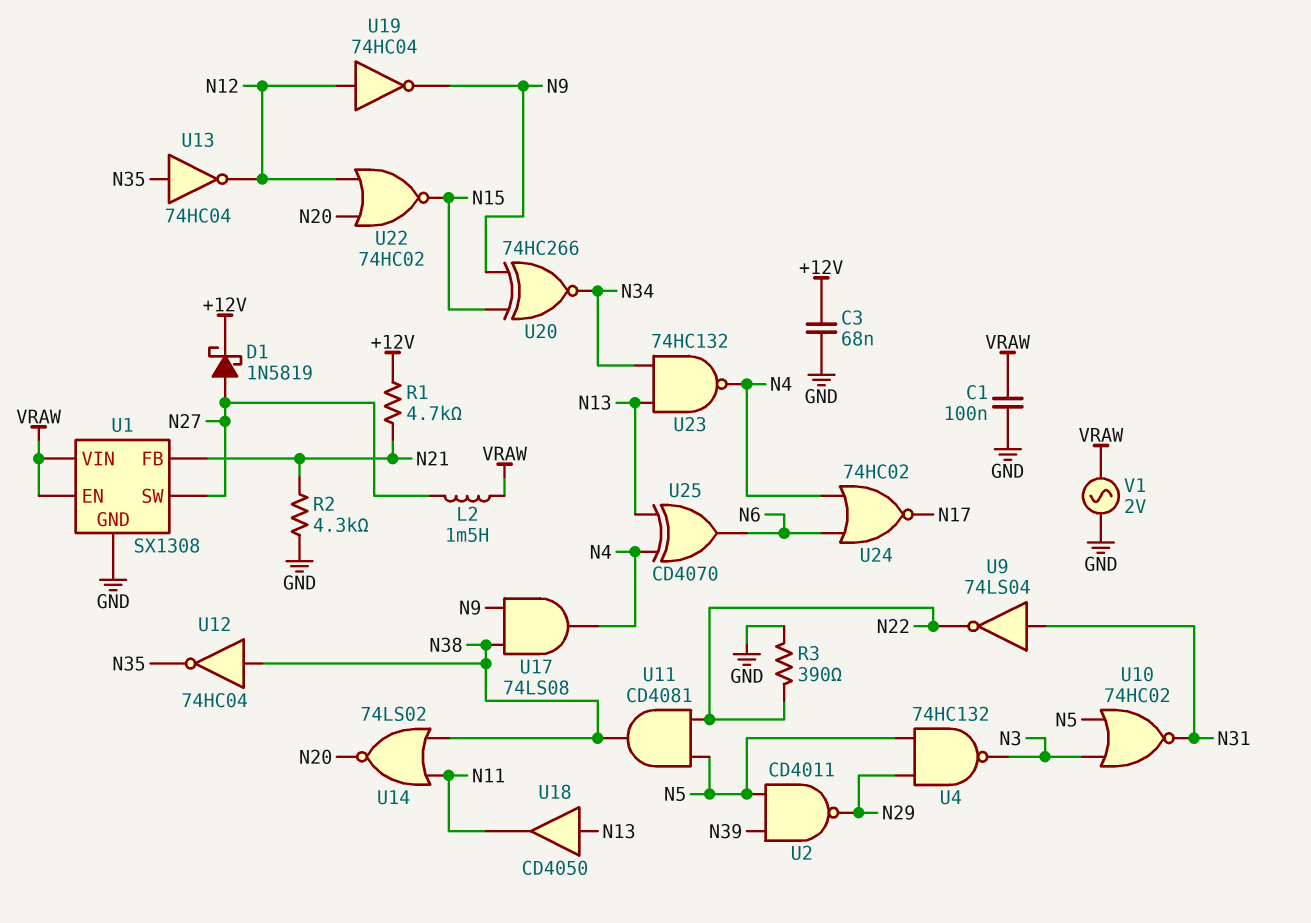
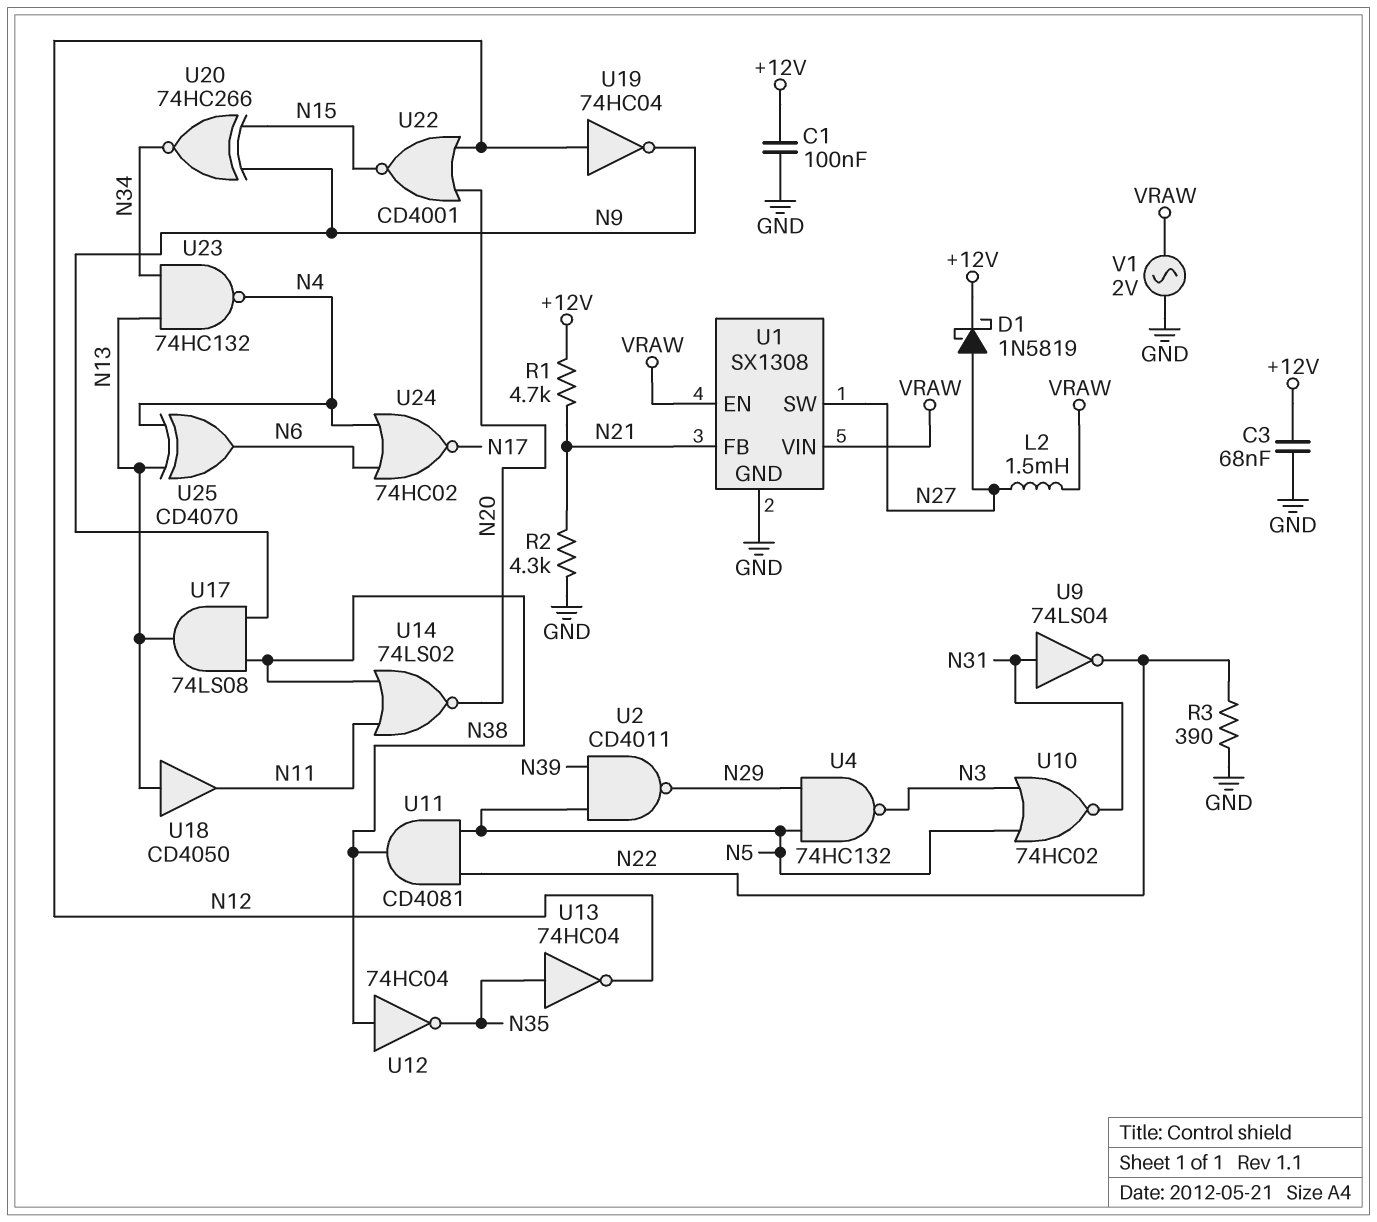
C1: 100nF (GND, VRAW) -> 100nF (+12V, GND)
U17: AND 74LS08 (in N9, in N38, out N4) -> AND 74LS08 (in N9, in N38, out N13)
U22: NOR 74HC02 (in N12, in N20, out N15) -> NOR CD4001 (in N12, in N20, out N15)

